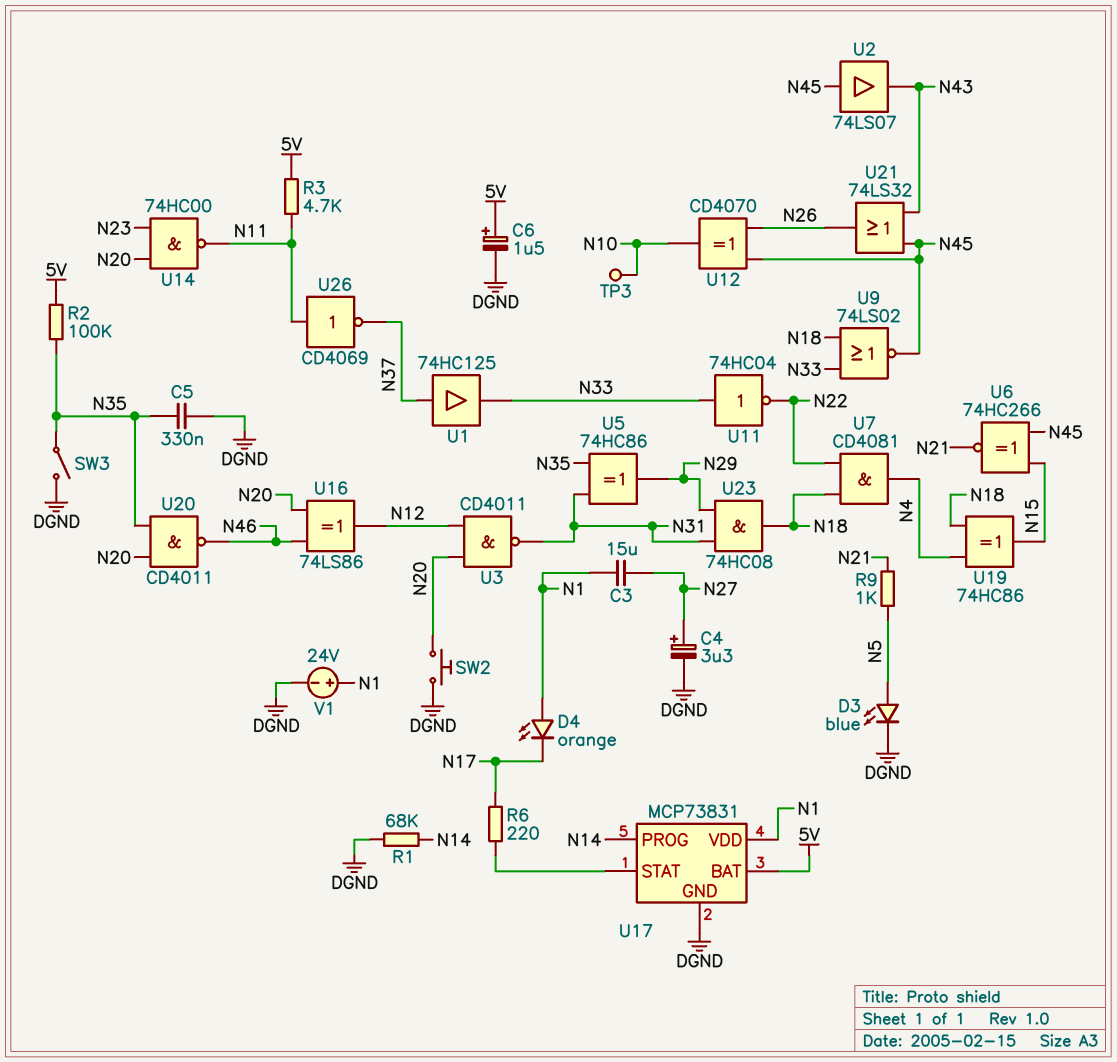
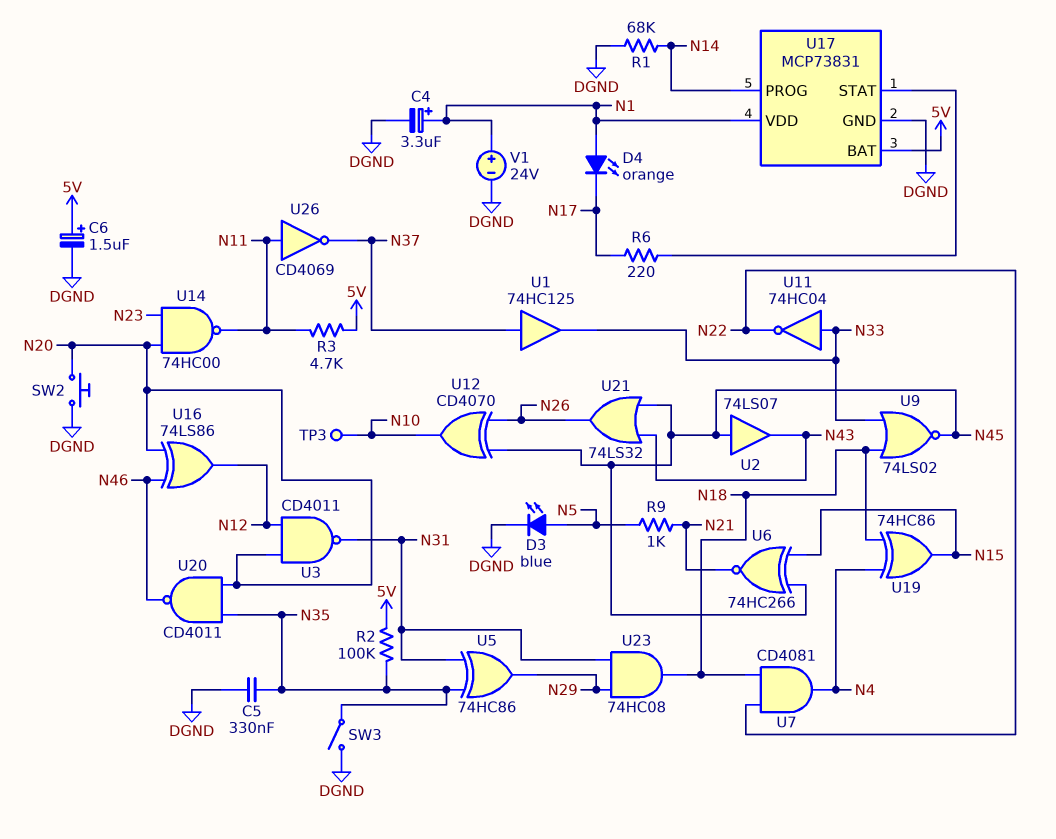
C3: 15uF (N1, N27) -> none
C4: 3.3uF (plus N27, minus DGND) -> 3.3uF (plus N1, minus DGND)

